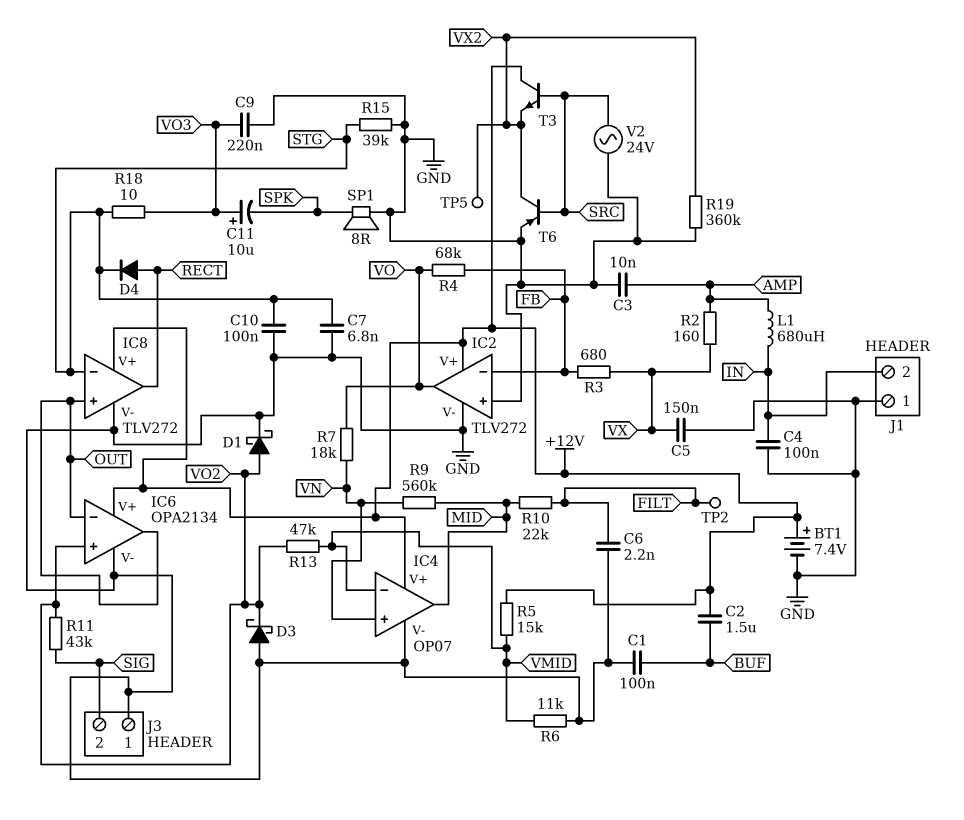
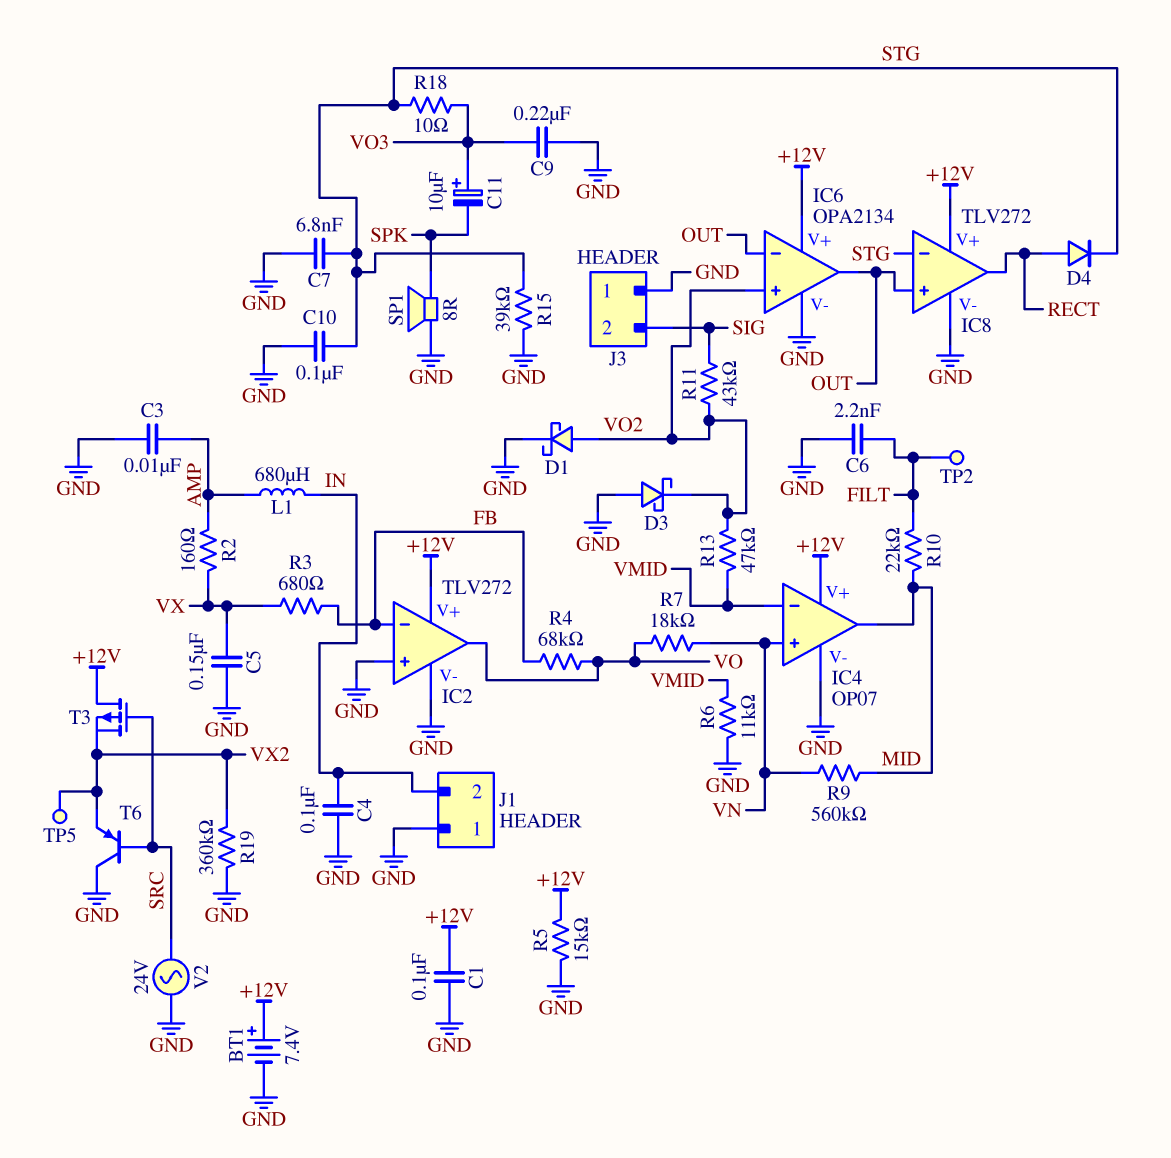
C1: 100nF (BUF, GND) -> 100nF (+12V, GND)
C2: 1.5uF (+12V, BUF) -> none
R5: 15k (+12V, VMID) -> 15k (+12V, GND)
T3: NPN (B SRC, C +12V, E VX2) -> PMOS (G SRC, D +12V, S VX2)
T6: PNP (B SRC, C VX2, E GND) -> PNP (B SRC, C GND, E VX2)

